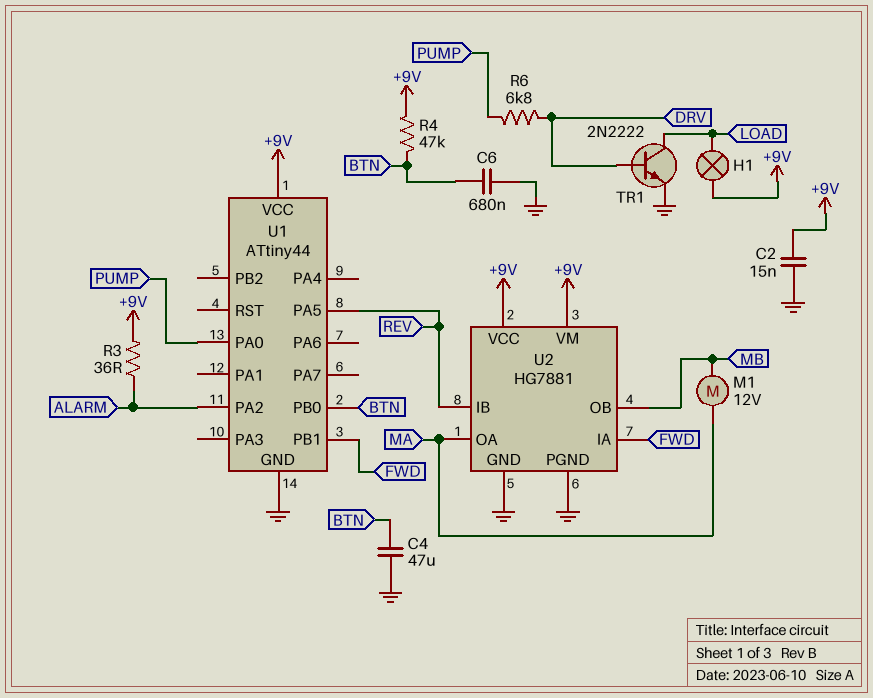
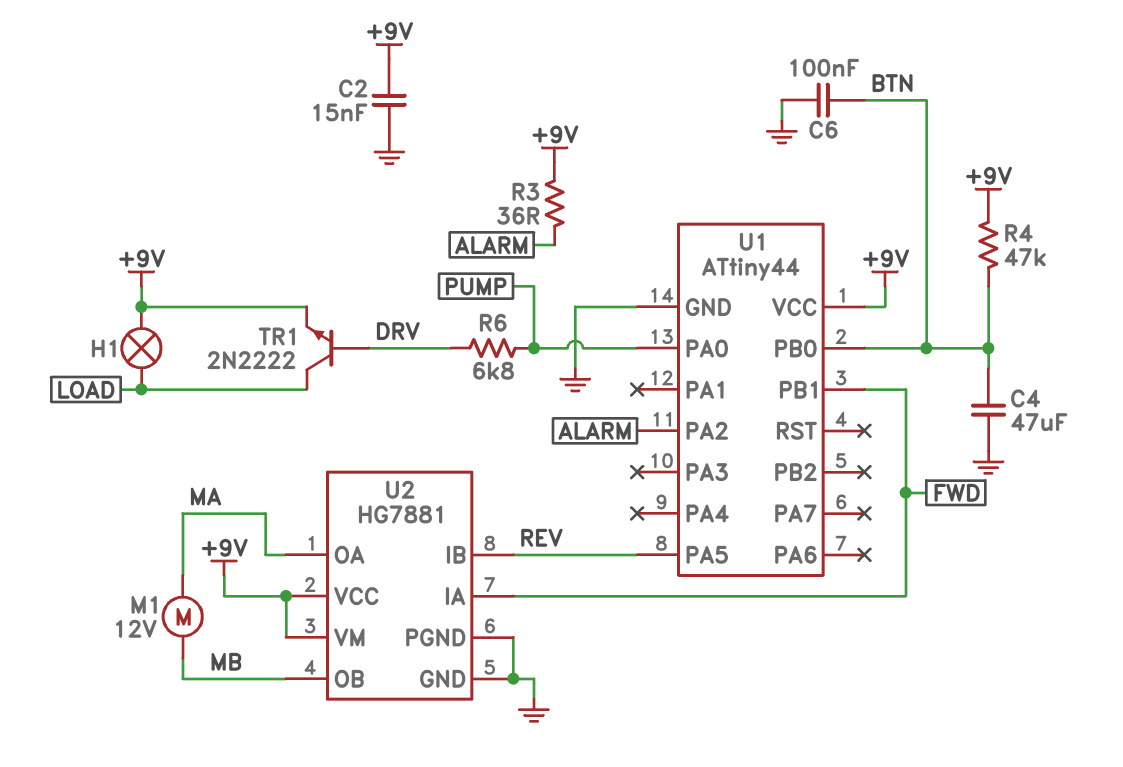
C6: 680nF (BTN, GND) -> 100nF (BTN, GND)
TR1: NPN 2N2222 (B DRV, C LOAD, E GND) -> NPN 2N2222 (B DRV, C LOAD, E +9V)

